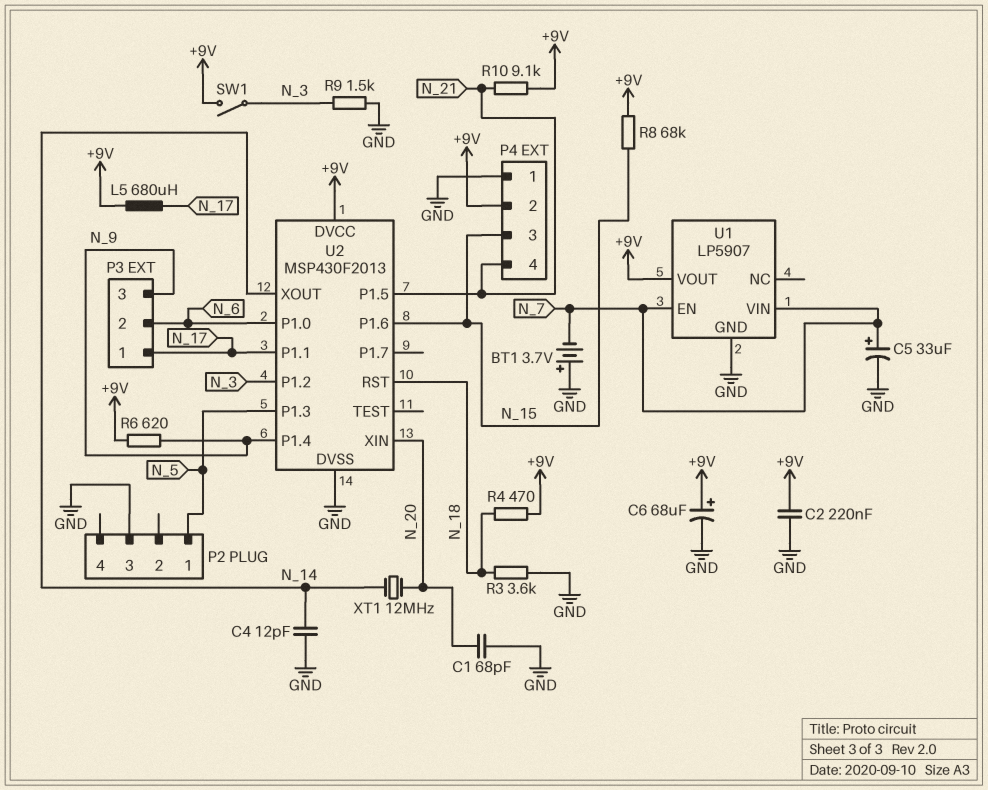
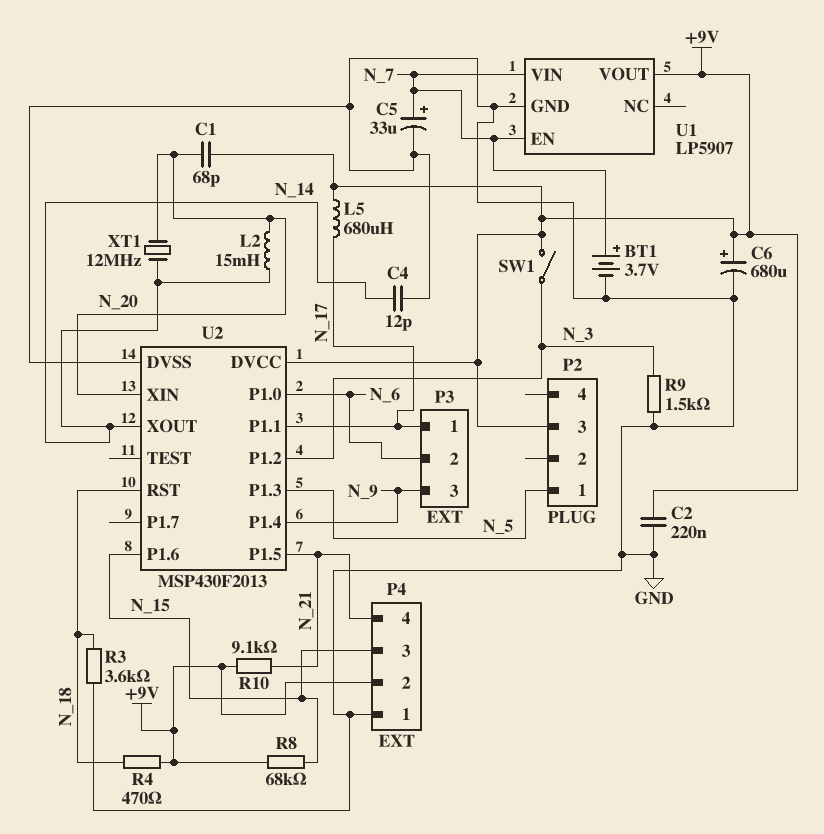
BT1: 3.7V (plus GND, minus N_7) -> 3.7V (plus N_7, minus GND)
C1: 68pF (GND, N_20) -> 68pF (+9V, N_20)
C6: 68uF (plus +9V, minus GND) -> 680uF (plus +9V, minus GND)
L2: none -> 15mH (N_14, N_20)
P2 pin 3: GND -> +9V
R6: 620 (+9V, N_9) -> none

